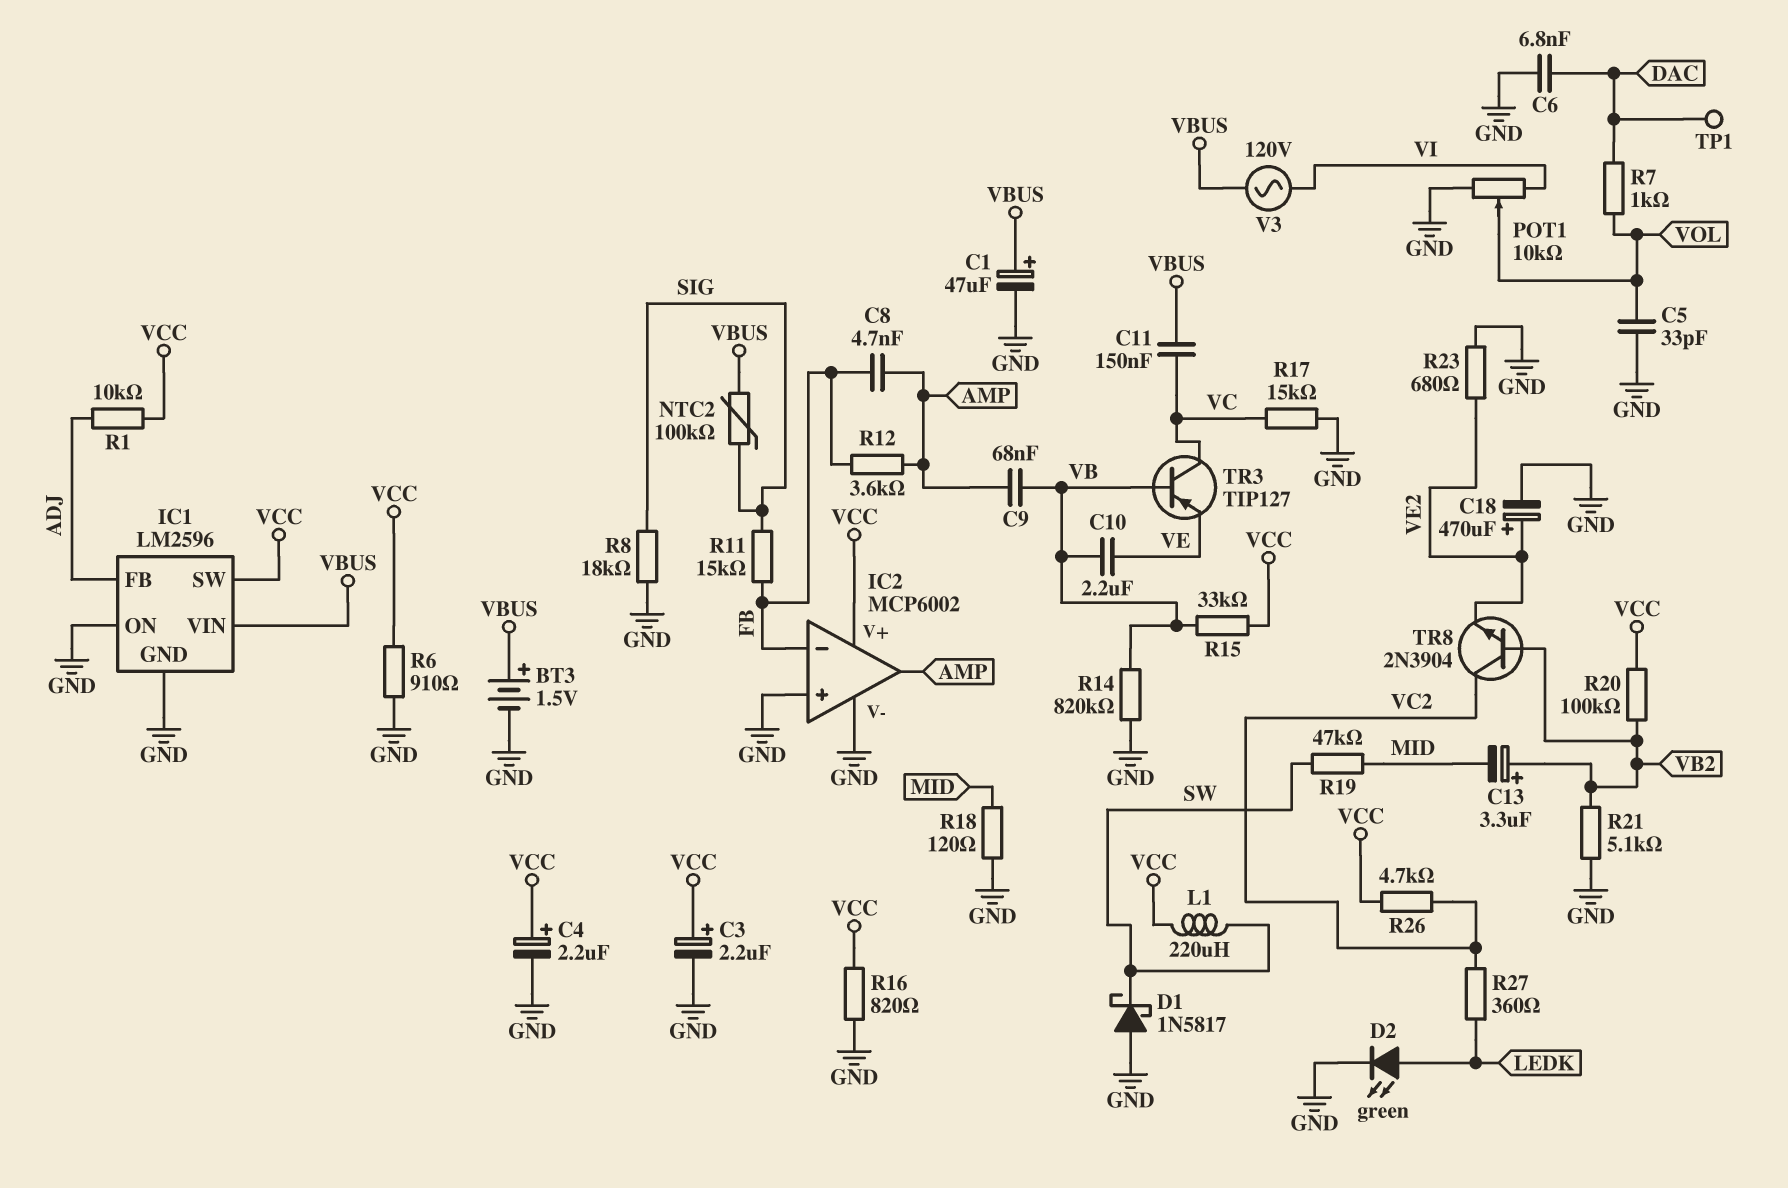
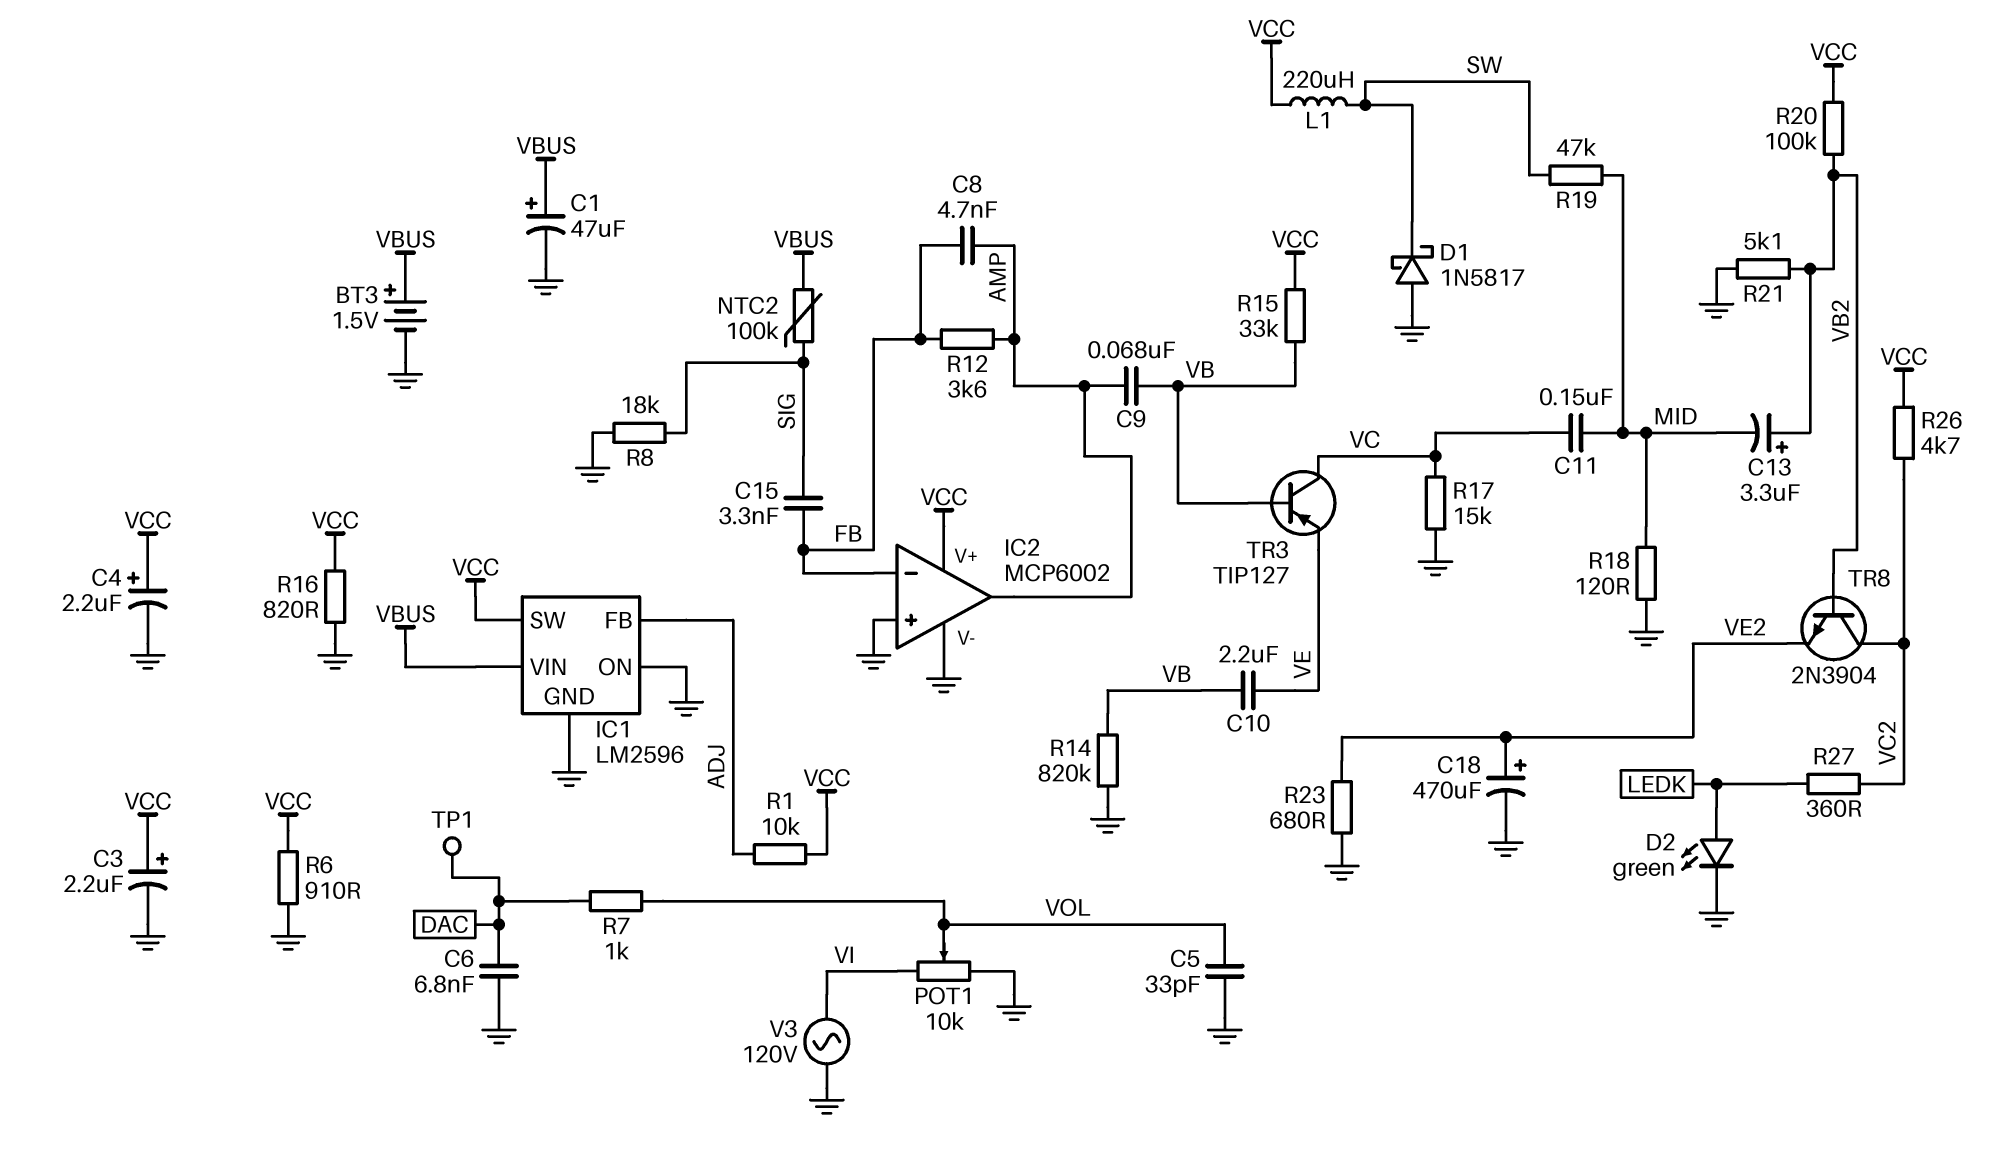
C11: 150nF (VBUS, VC) -> 150nF (MID, VC)
C15: none -> 3.3nF (FB, SIG)
R11: 15k (FB, SIG) -> none
V3: AC 120V (VBUS, VI) -> AC 120V (GND, VI)

